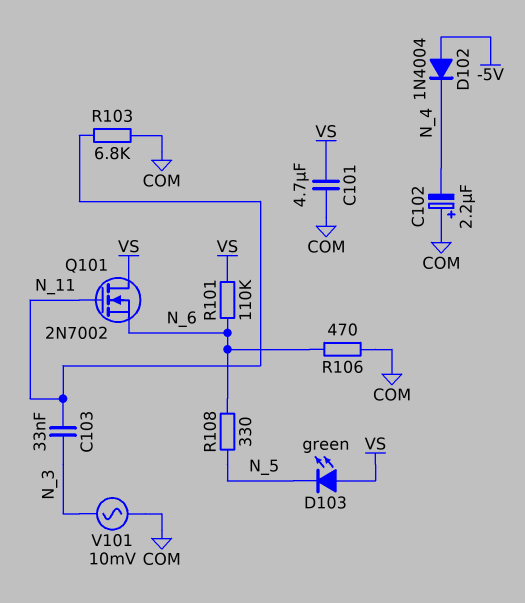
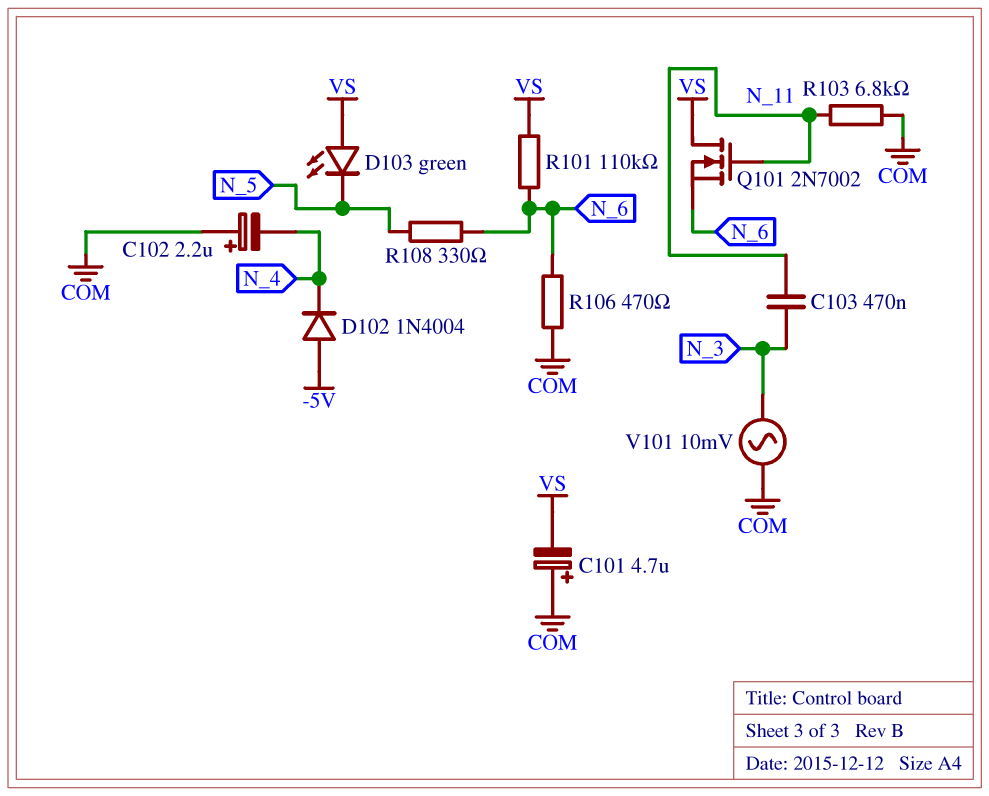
C101: 4.7uF (COM, VS) -> 4.7uF (plus COM, minus VS)
C103: 33nF (N_3, N_11) -> 470nF (N_3, N_11)

